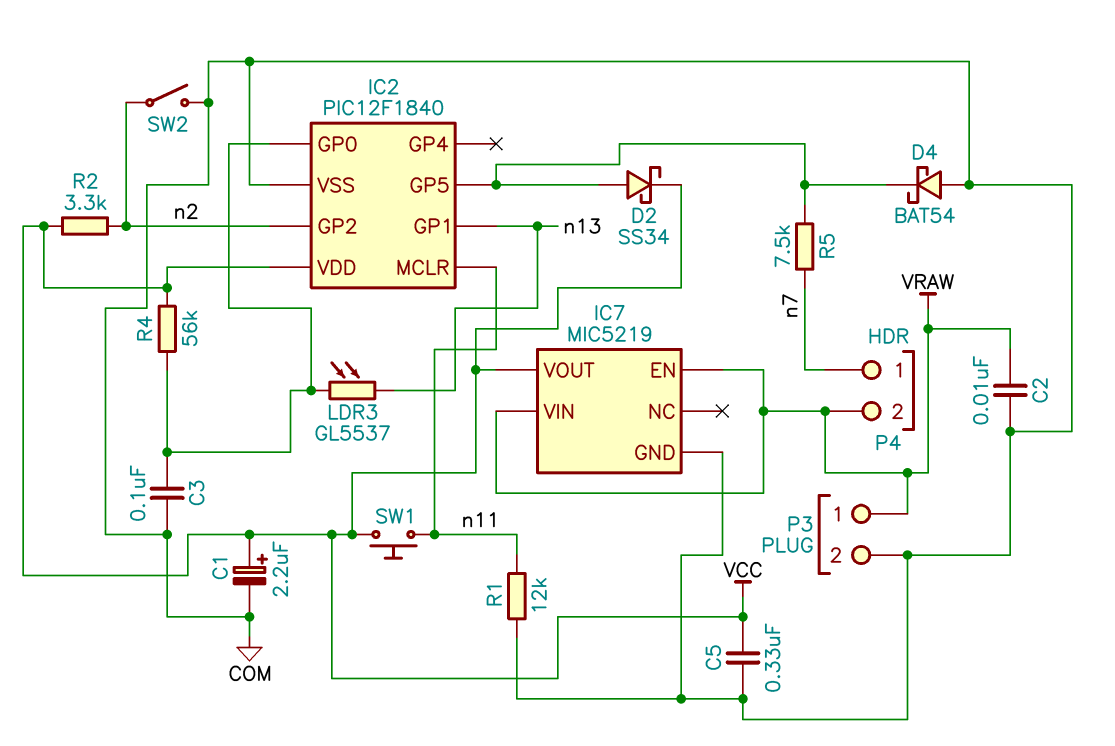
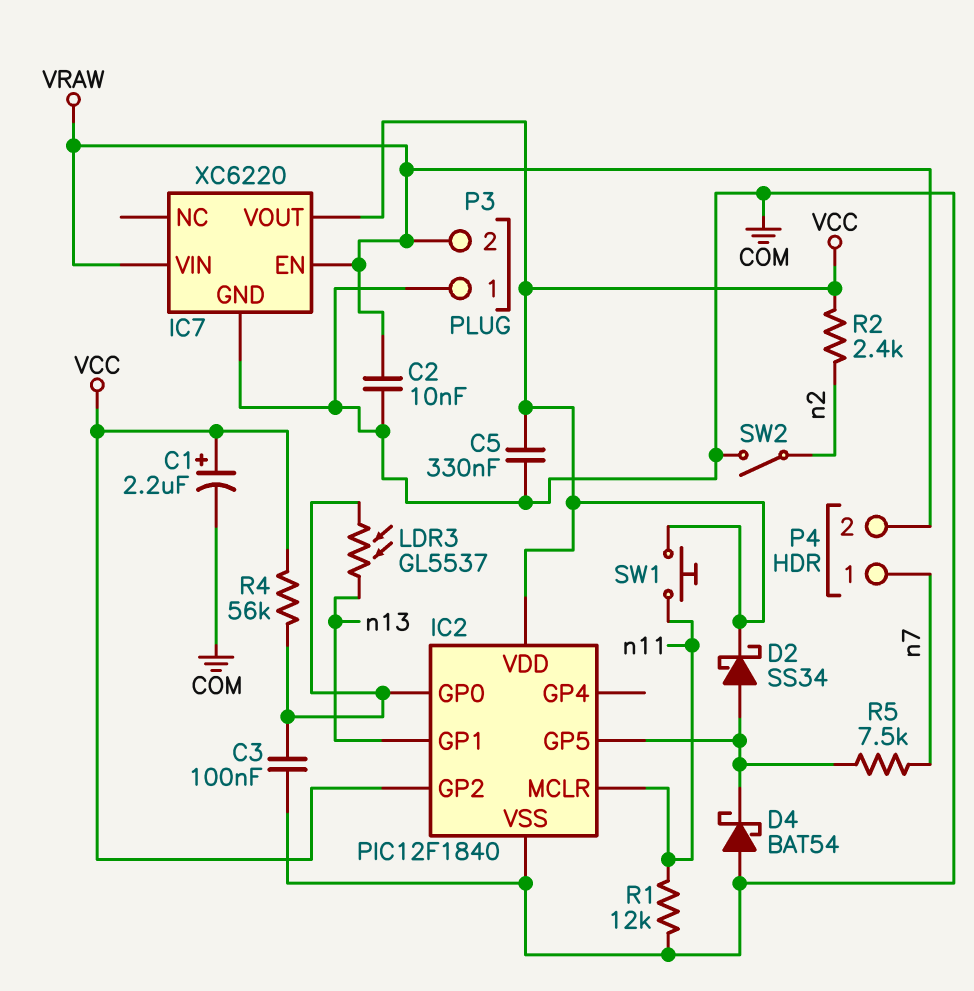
IC2 pin GP2: n2 -> VCC
IC7: MIC5219 -> XC6220
P3 pin 1: VRAW -> COM
P3 pin 2: COM -> VRAW
R2: 3.3k (VCC, n2) -> 2.4k (VCC, n2)

